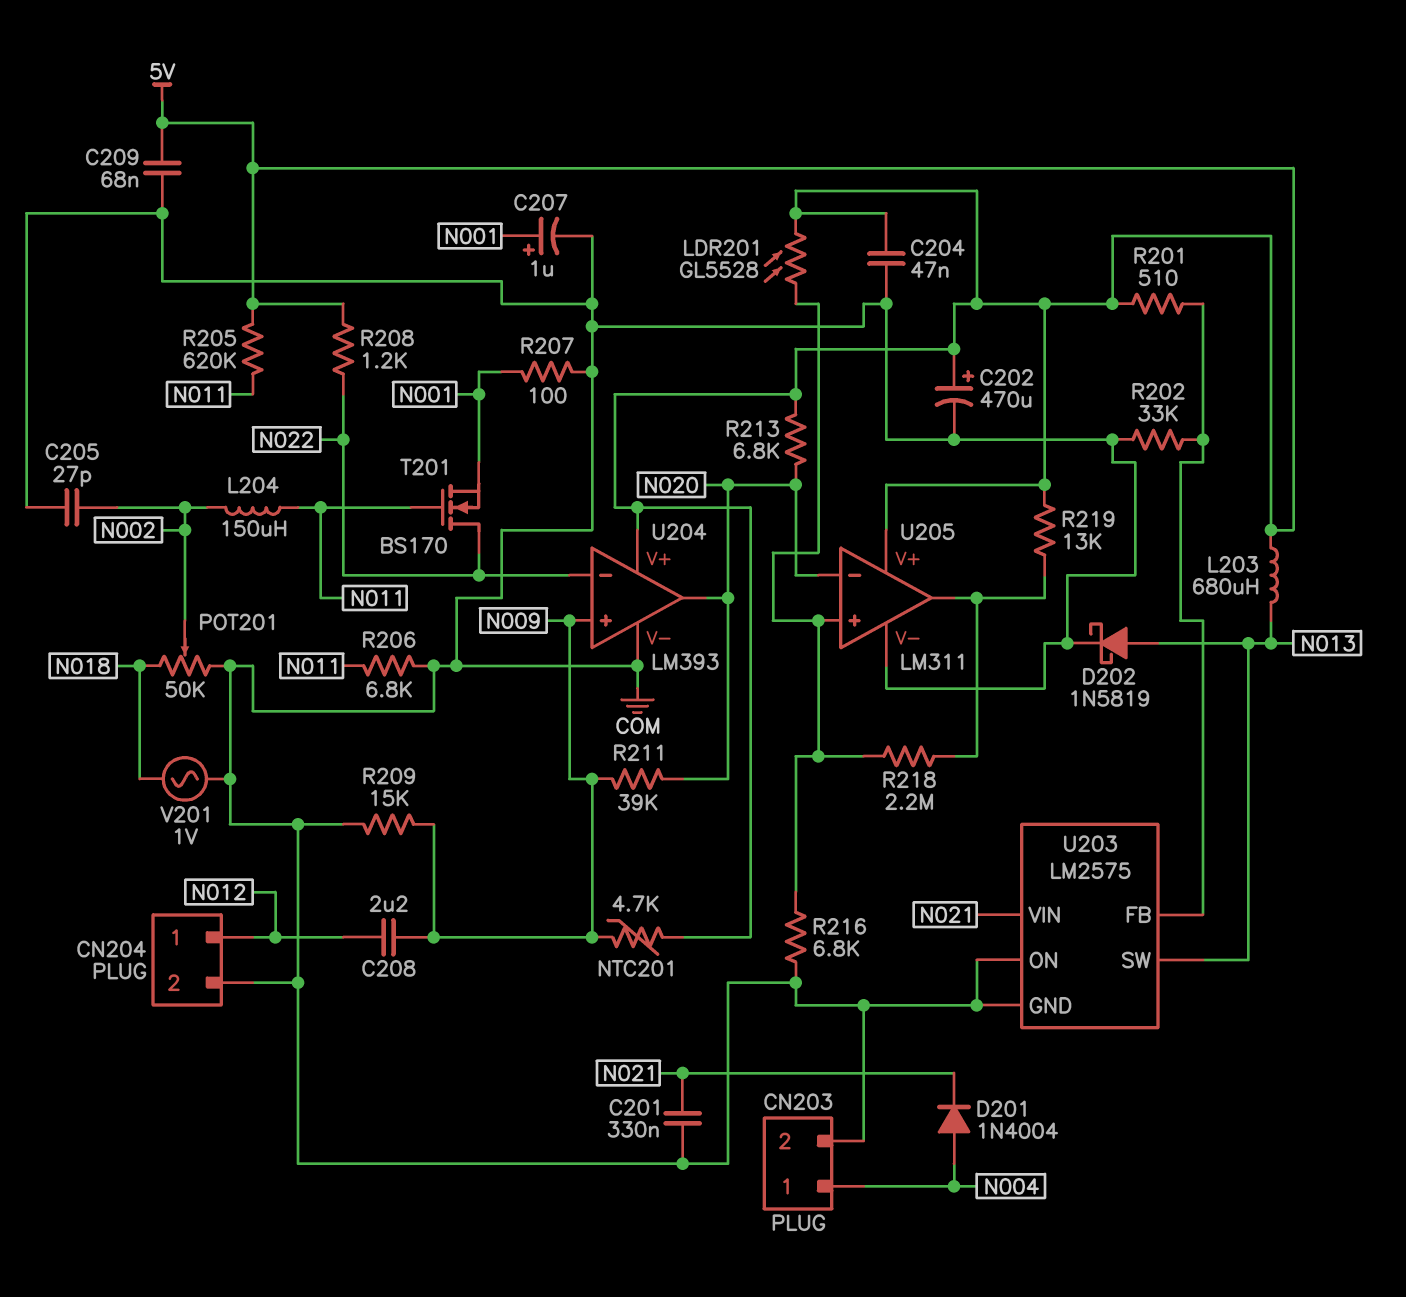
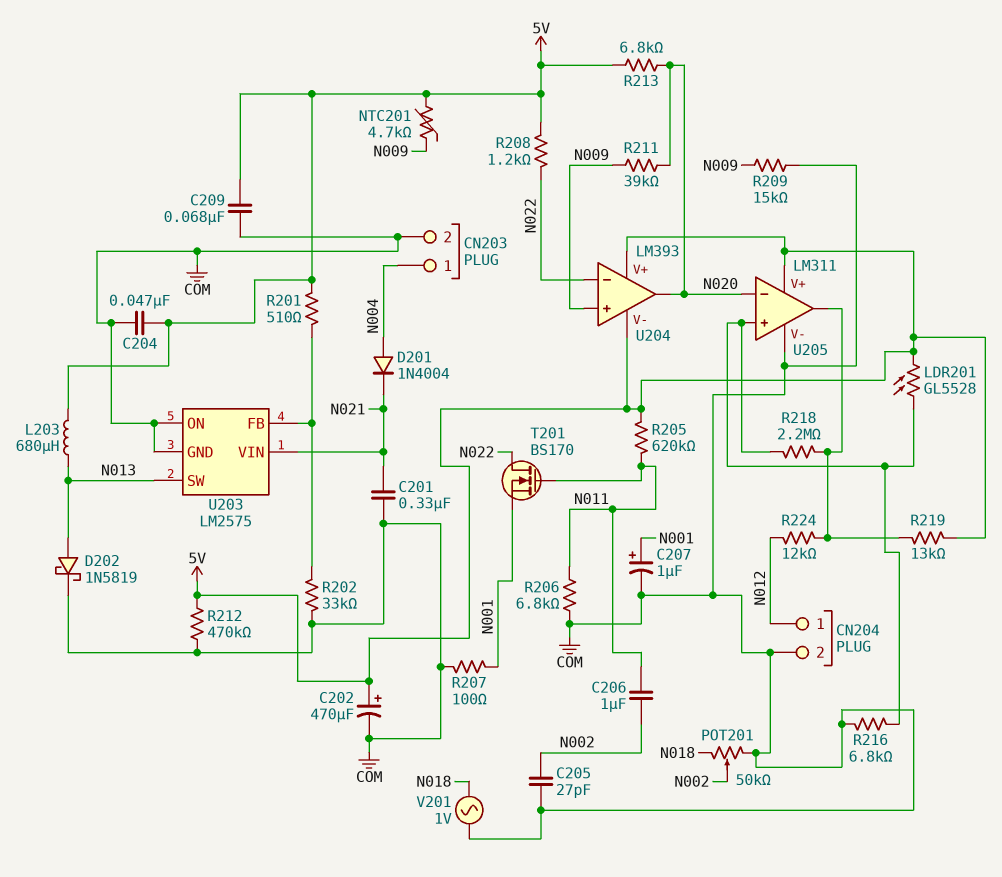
C206: none -> 1uF (N002, N011)
C208: 2.2uF (N009, N012) -> none
L204: 150uH (N002, N011) -> none
R212: none -> 470k (5V, COM)
R224: none -> 12k (N012, U205/out)
U204 pin V-: COM -> 5V

